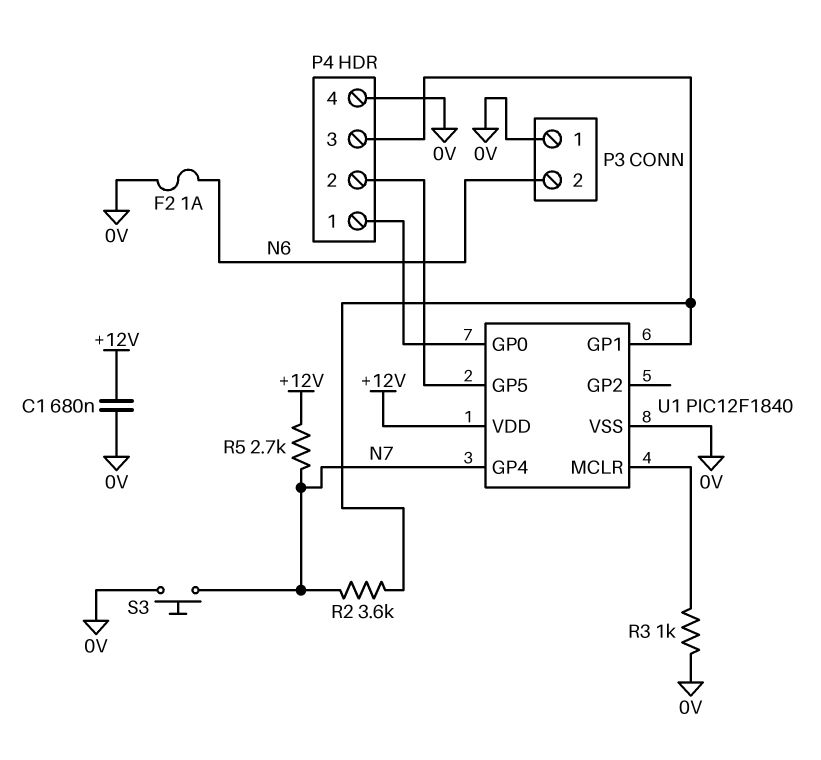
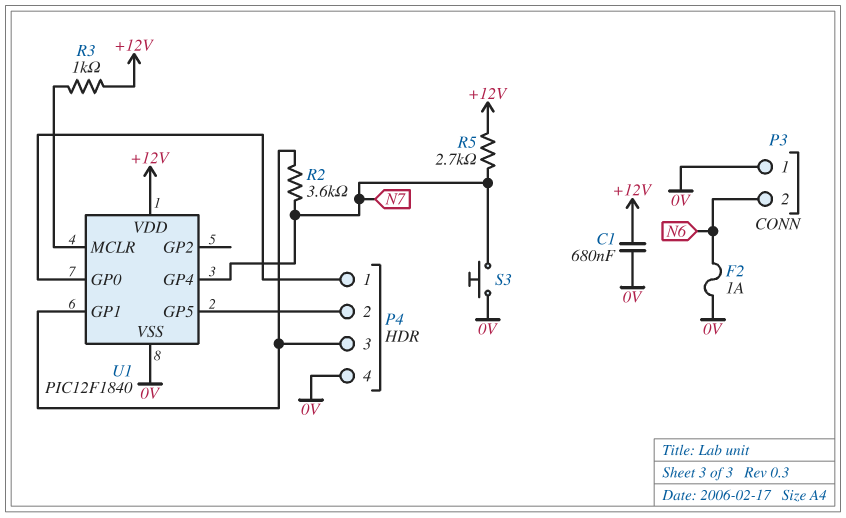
R3: 1k (0V, U1/MCLR) -> 1k (+12V, U1/MCLR)

